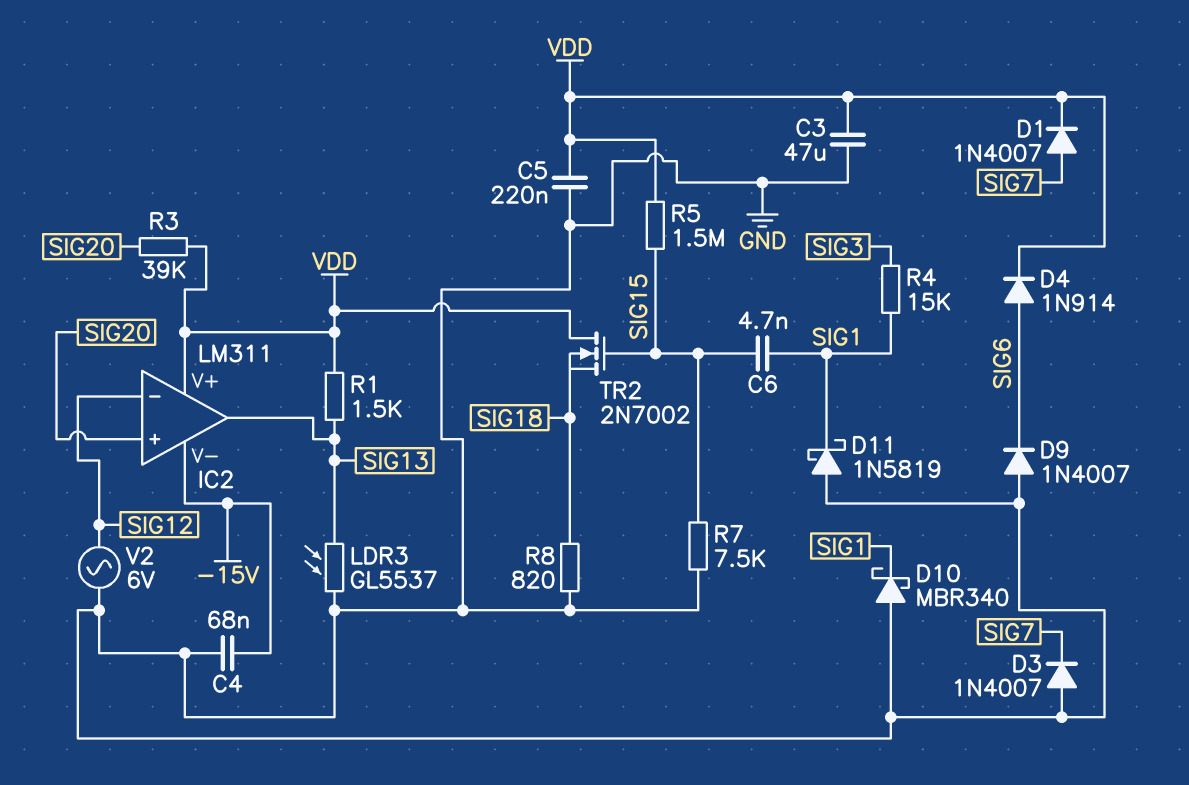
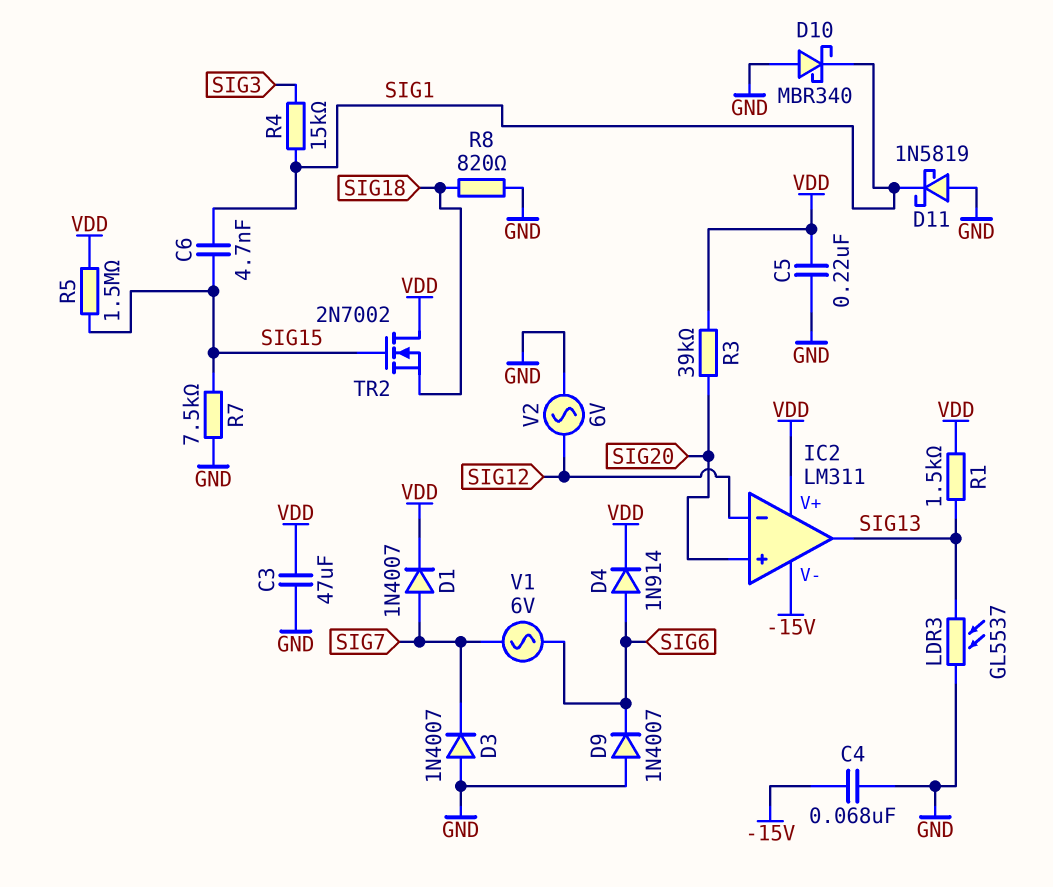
V1: none -> AC 6V (SIG6, SIG7)

